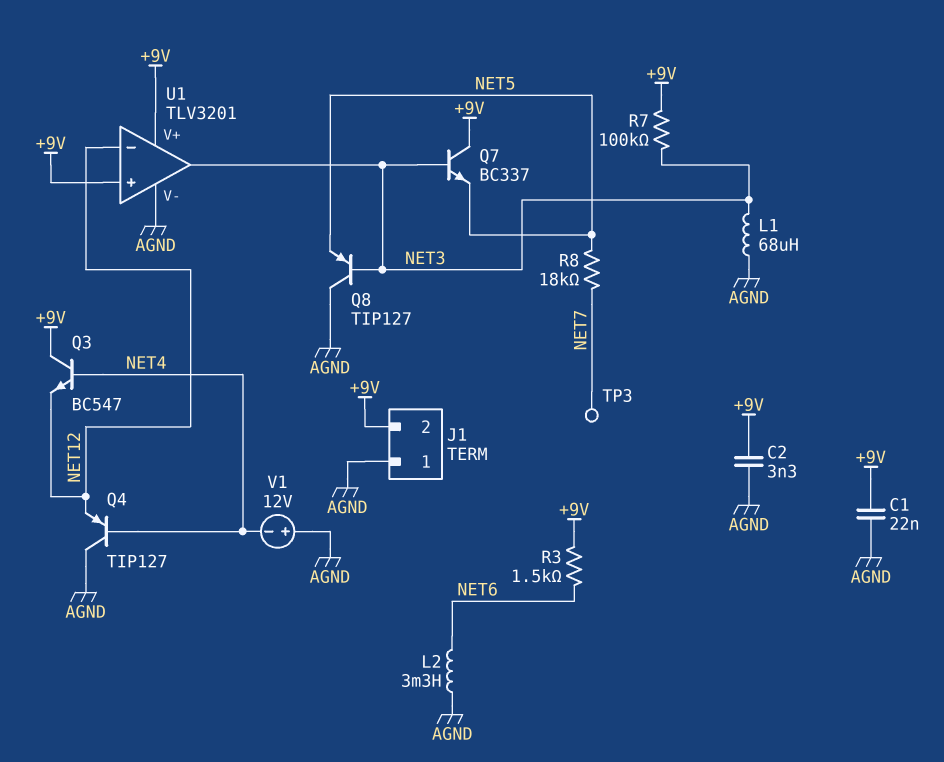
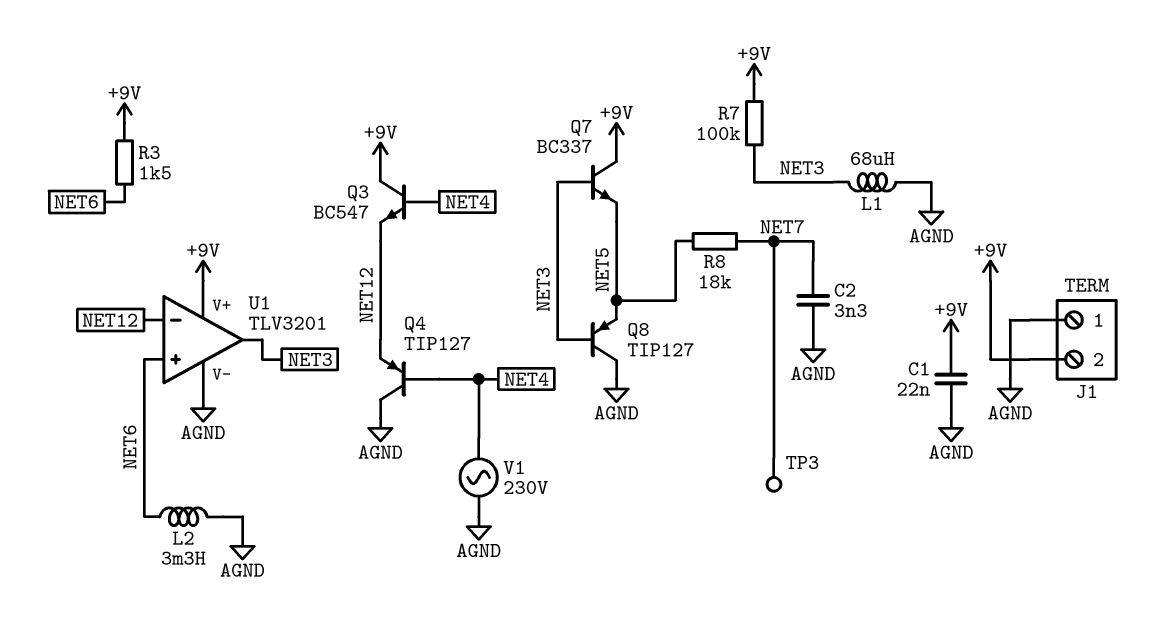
C2: 3.3nF (+9V, AGND) -> 3.3nF (AGND, NET7)
U1 pin in+: +9V -> NET6
V1: 12V (plus AGND, minus NET4) -> AC 230V (AGND, NET4)

